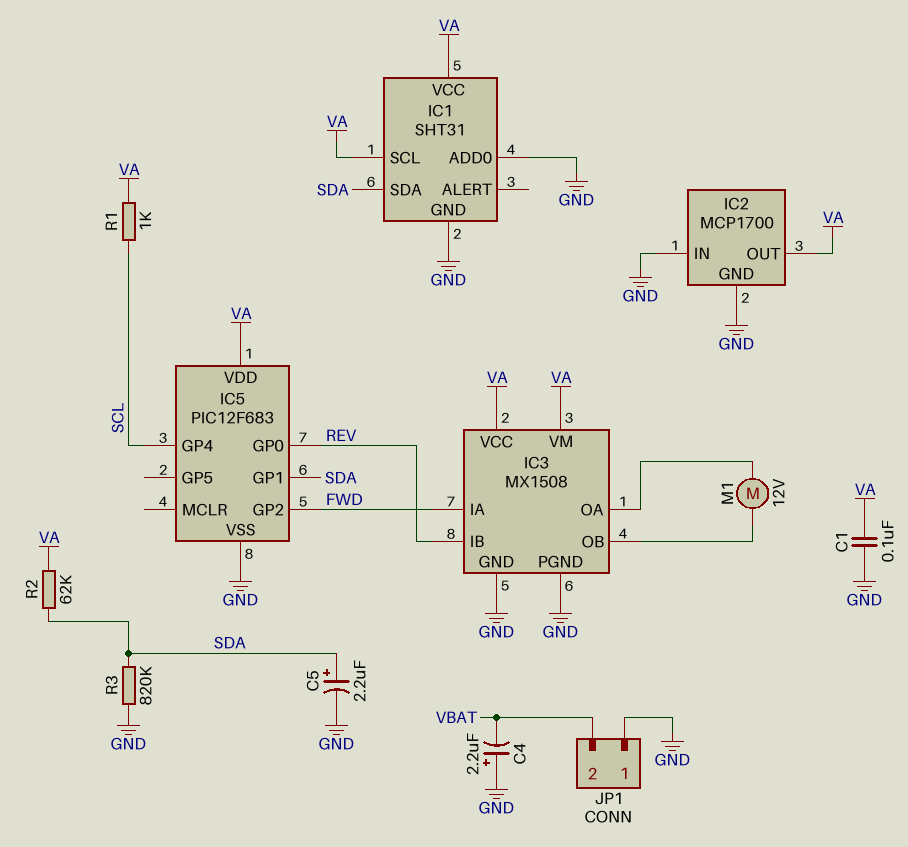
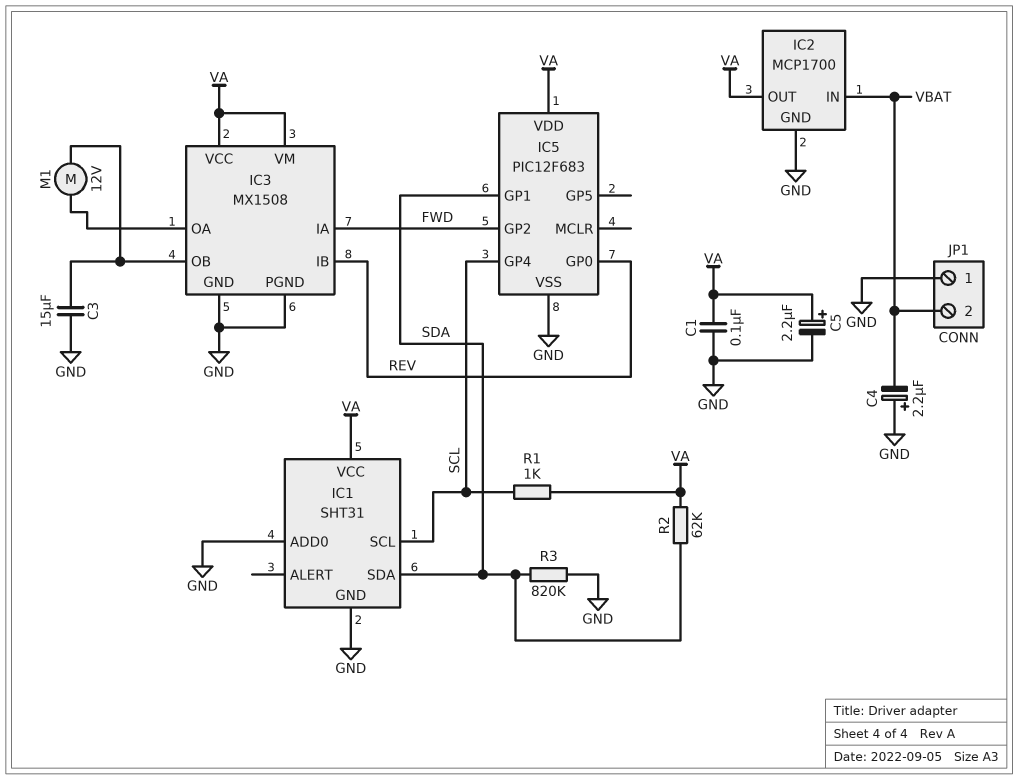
C3: none -> 15uF (GND, IC3/OB)
C5: 2.2uF (plus SDA, minus GND) -> 2.2uF (plus VA, minus GND)
IC1 pin SCL: VA -> SCL
IC2 pin IN: GND -> VBAT

